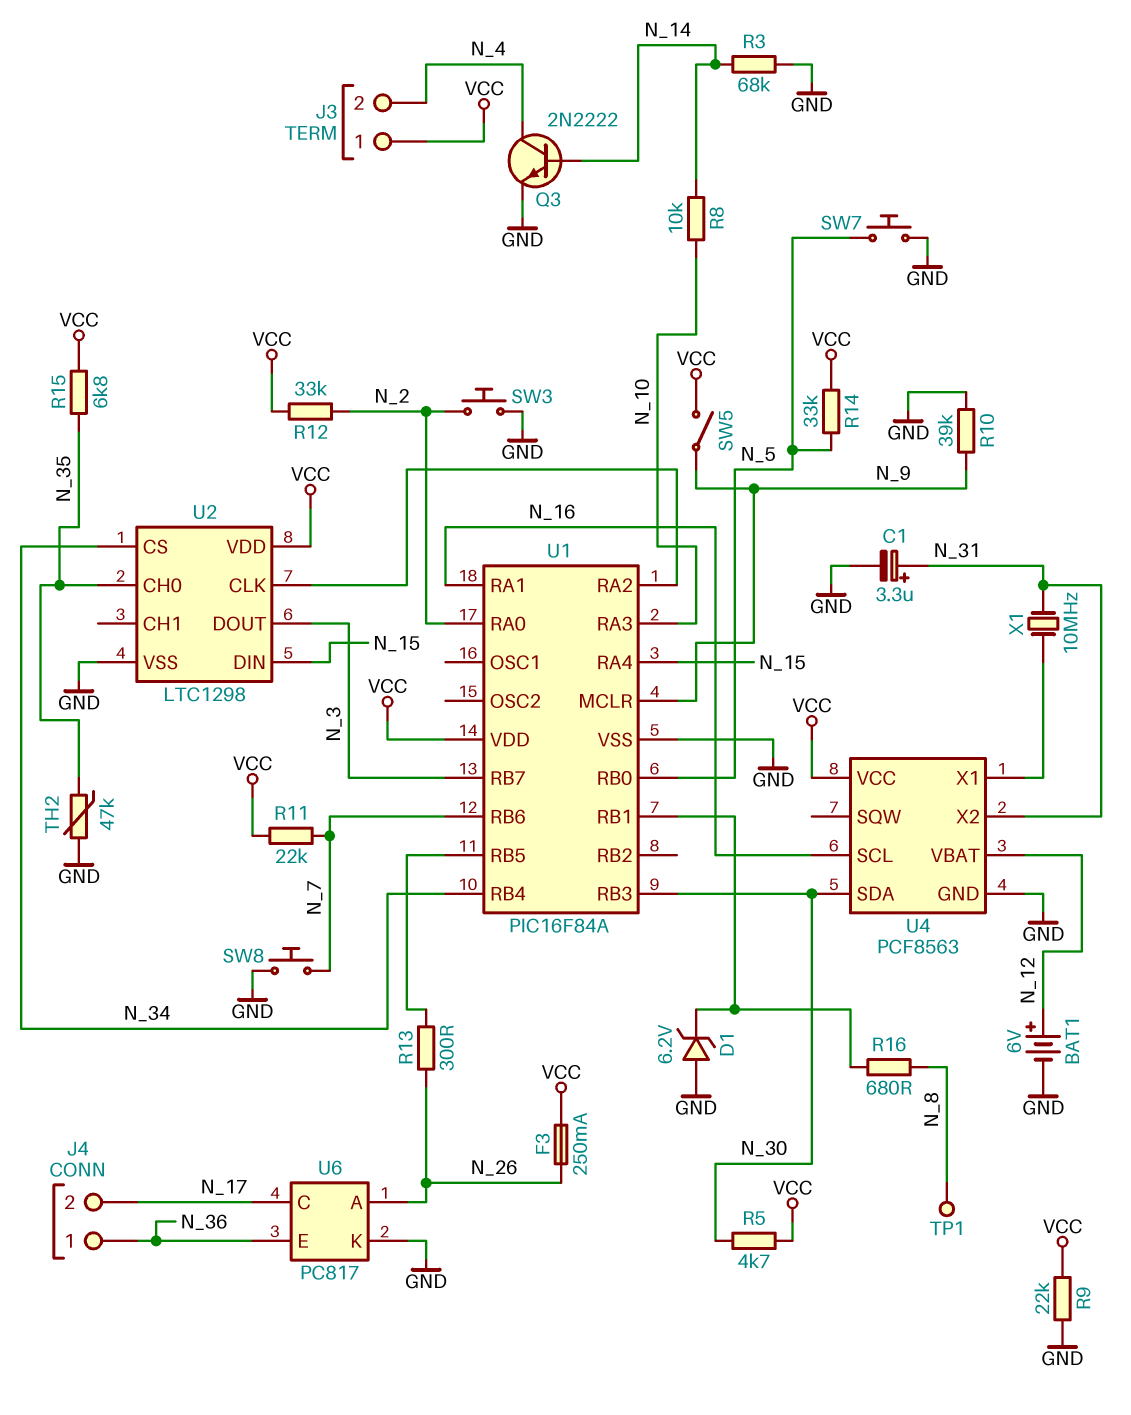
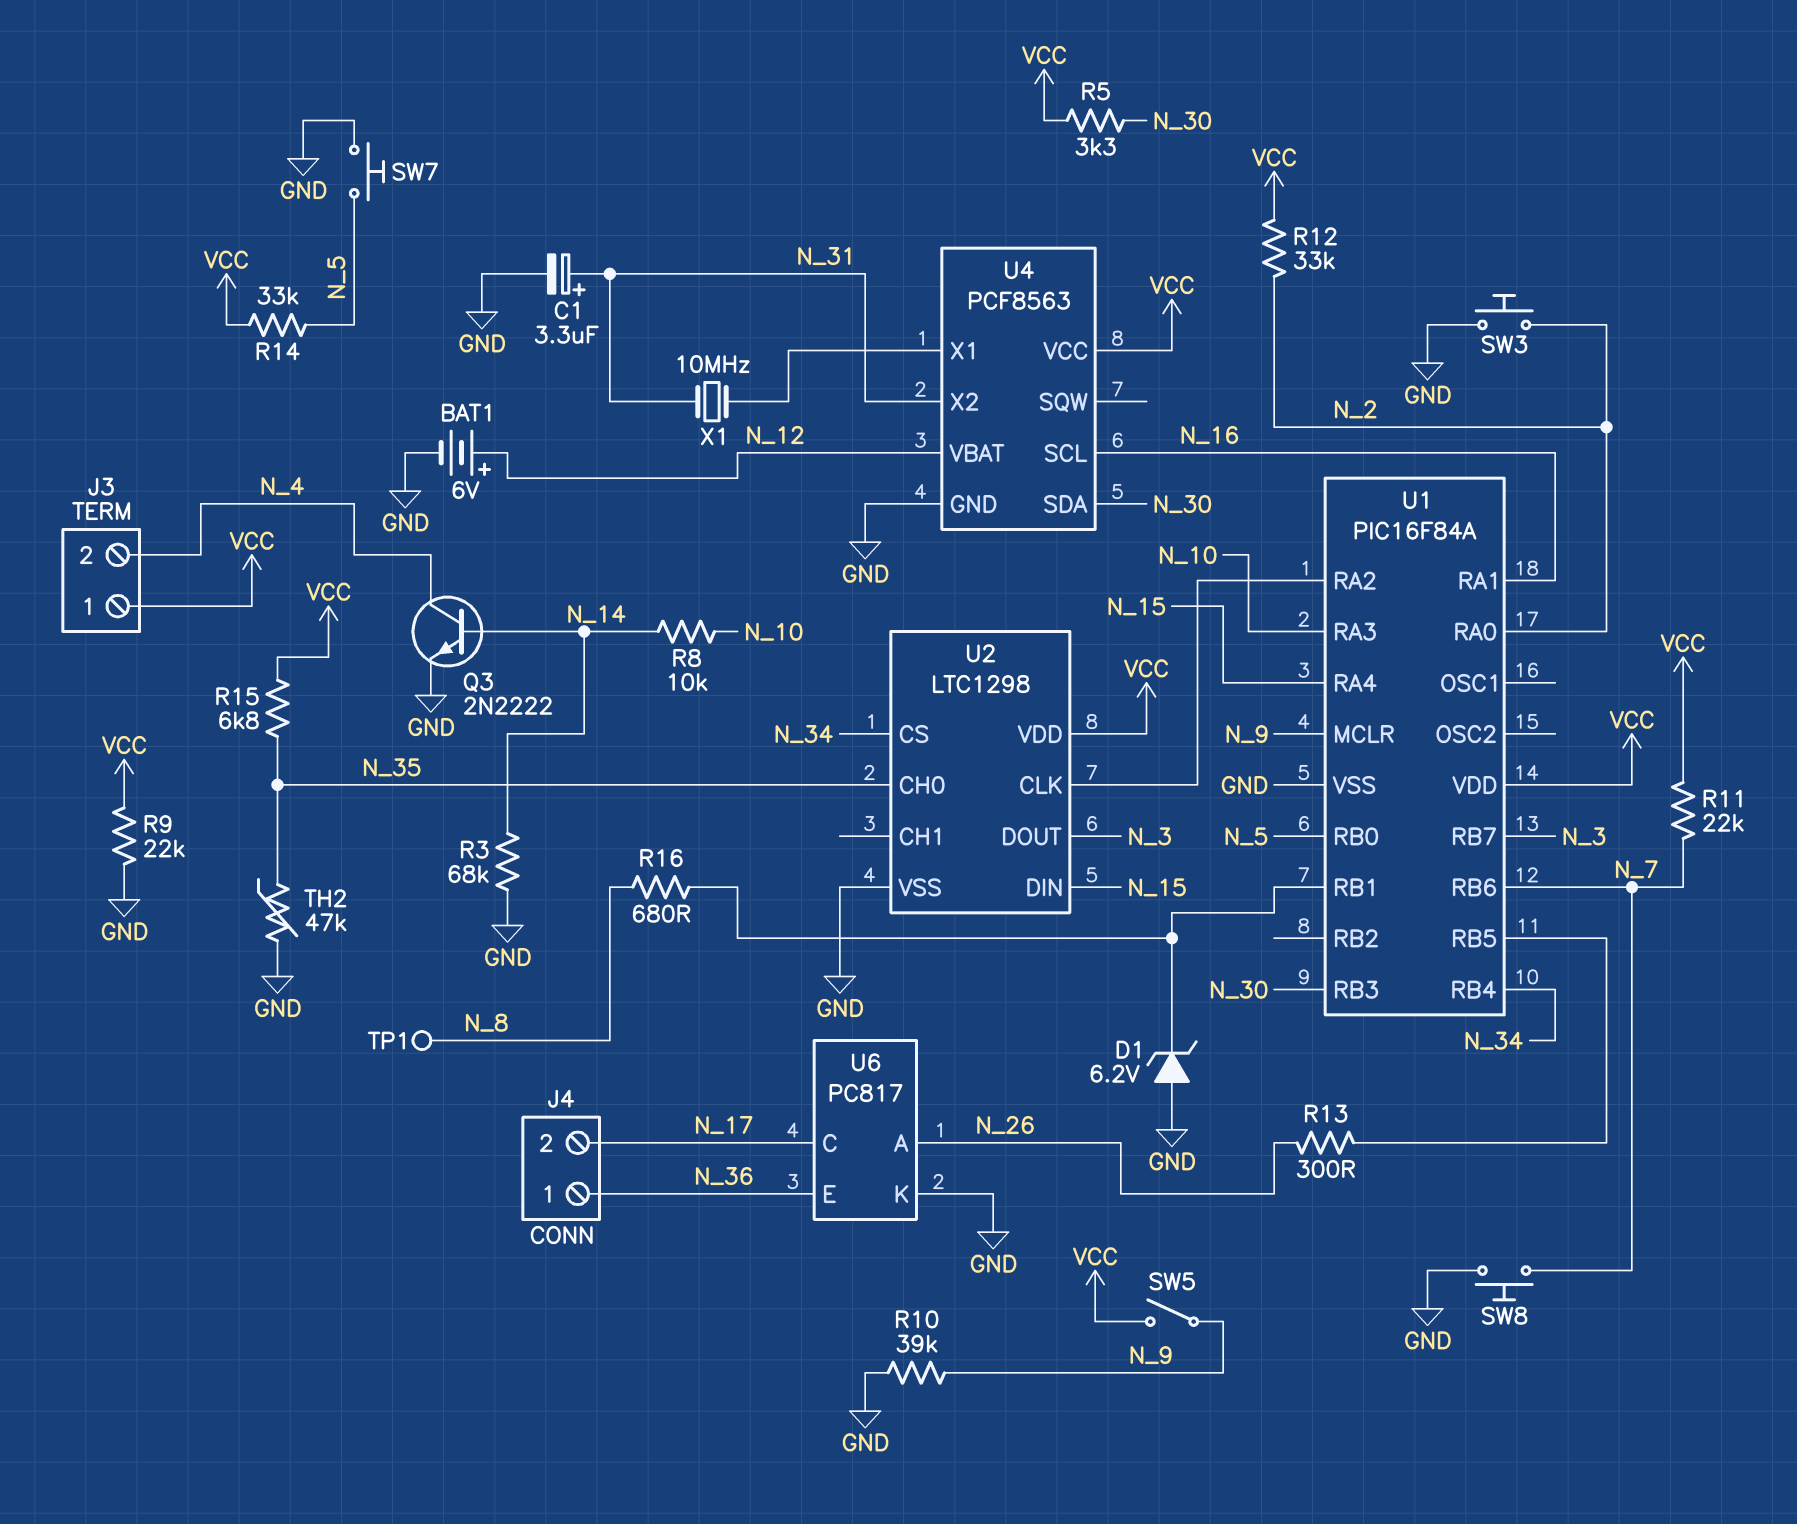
F3: 250mA (N_26, VCC) -> none
R5: 4.7k (N_30, VCC) -> 3.3k (N_30, VCC)

